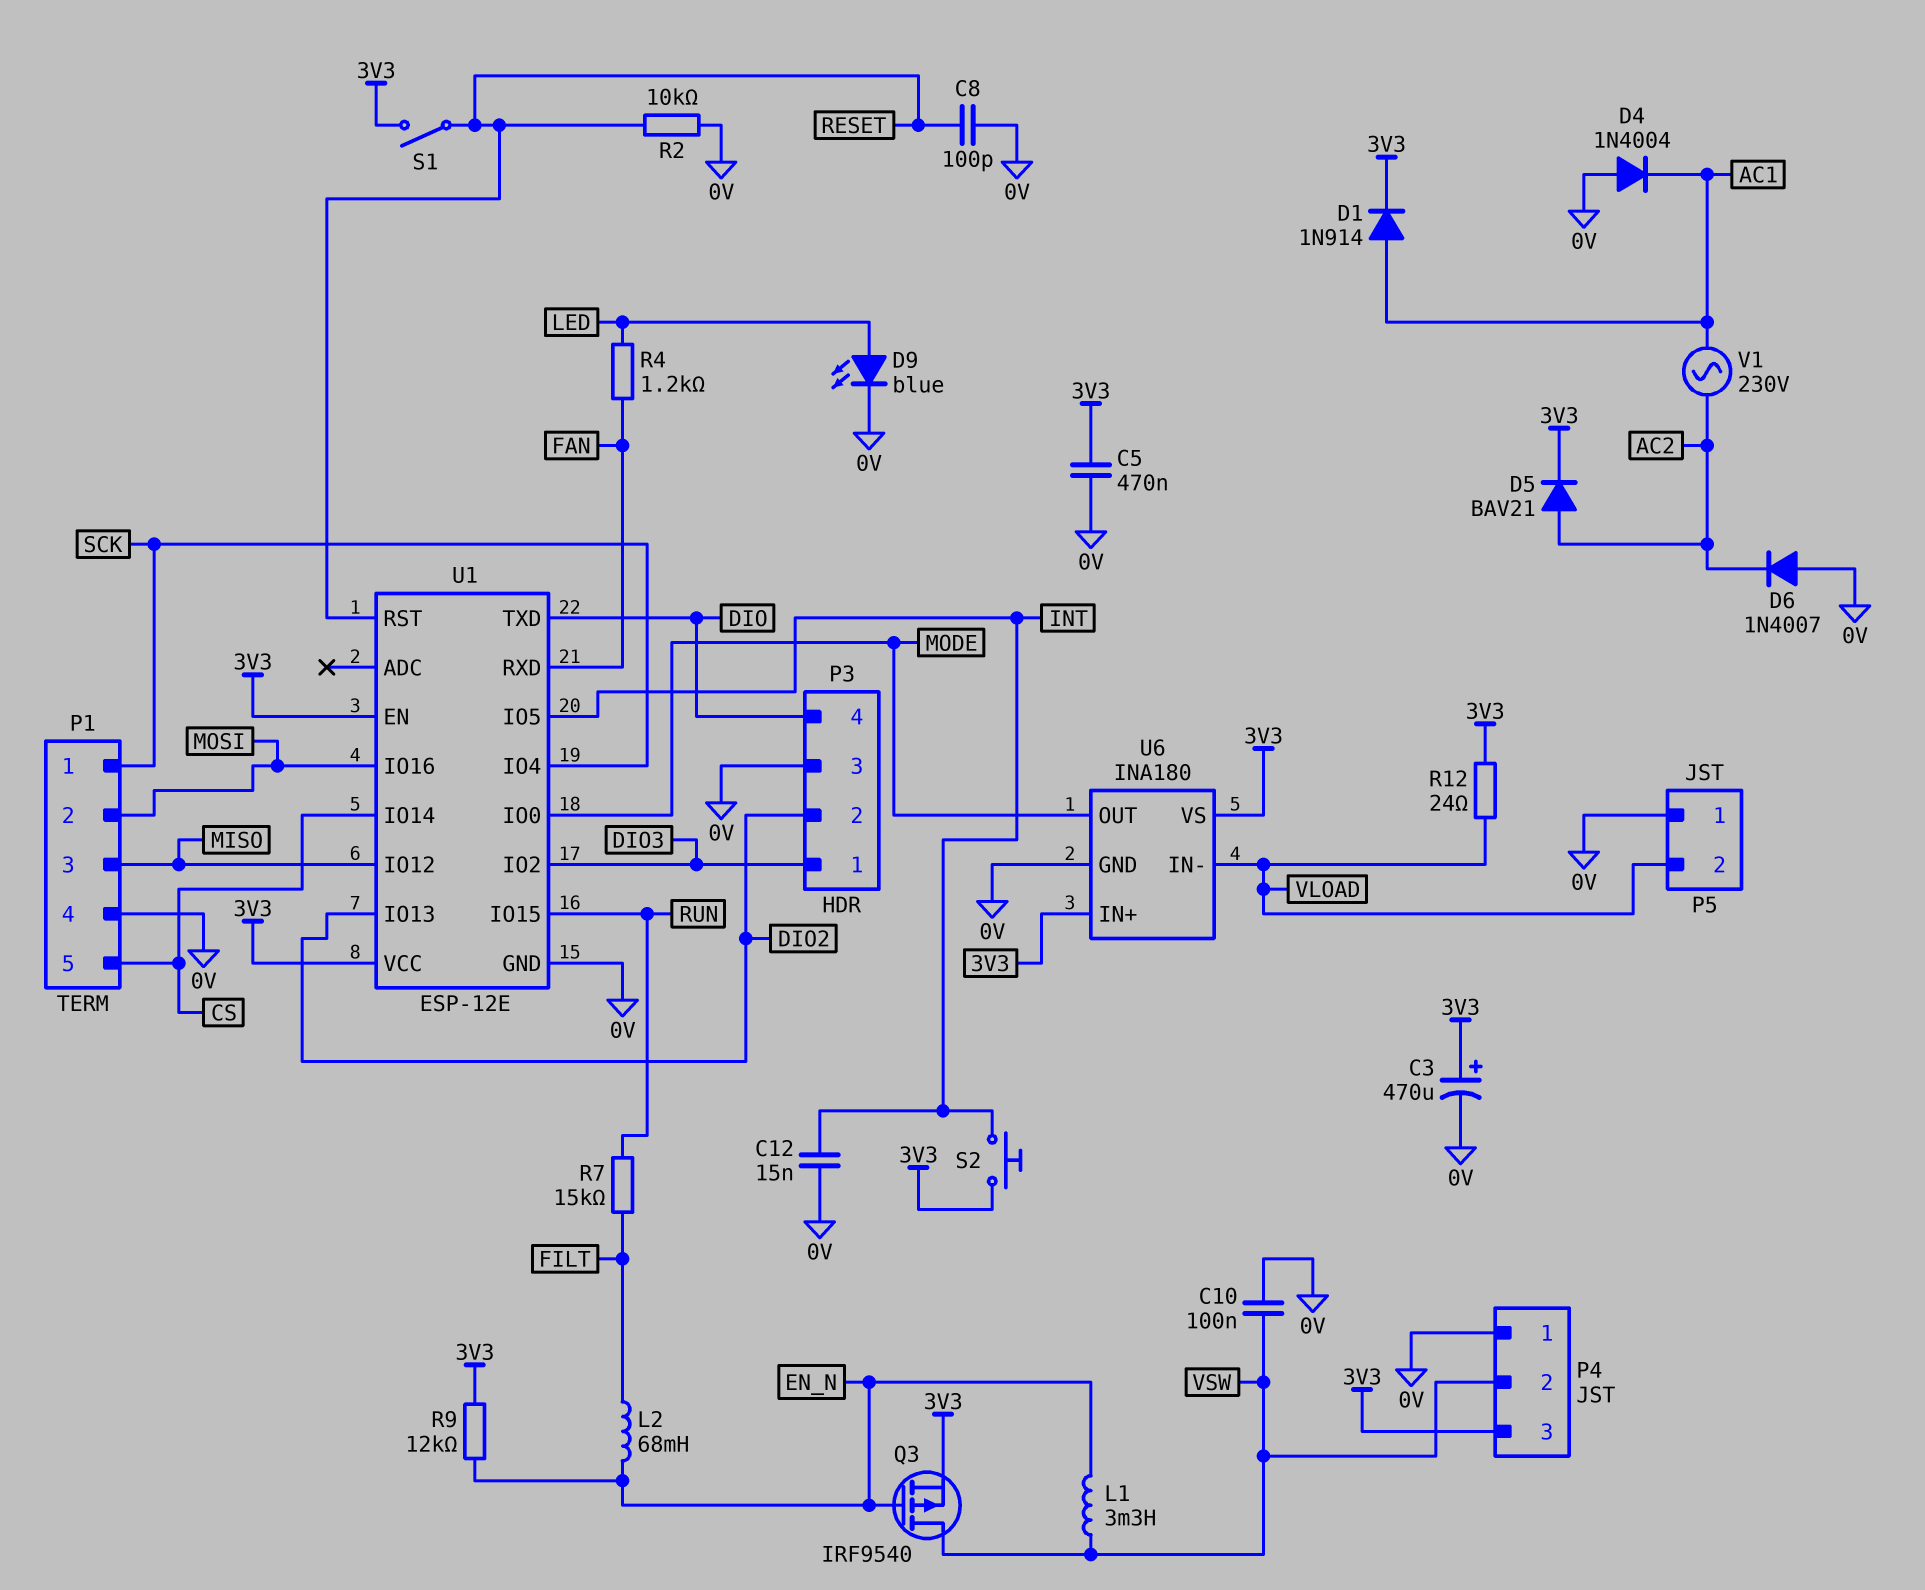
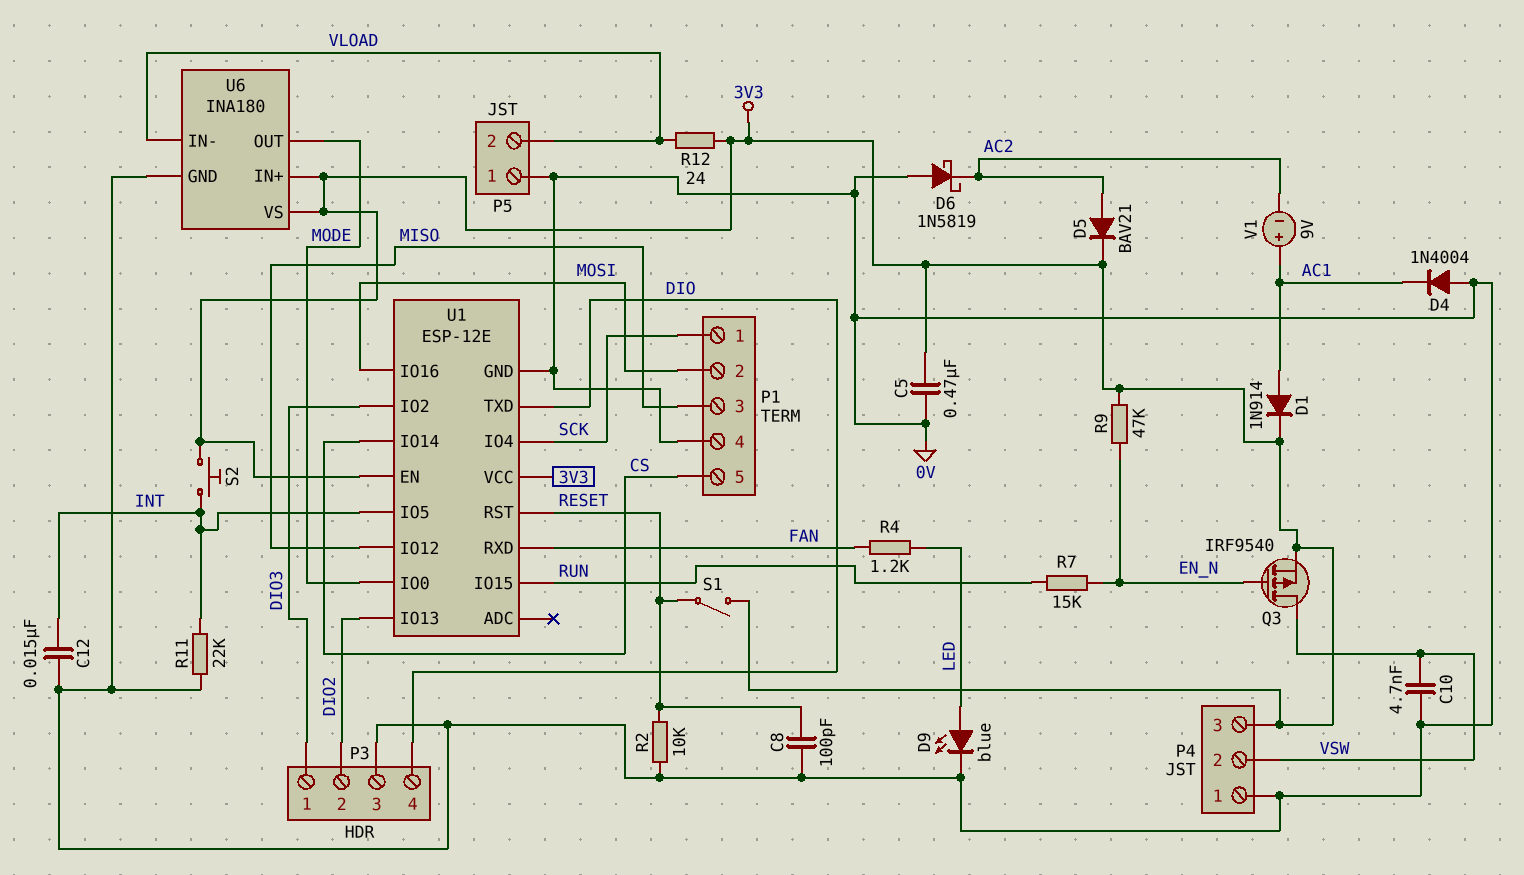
C3: 470uF (plus 3V3, minus 0V) -> none
C10: 100nF (0V, VSW) -> 4.7nF (0V, VSW)
D6: diode 1N4007 (A 0V, K AC2) -> schottky 1N5819 (A 0V, K AC2)
L1: 3.3mH (EN_N, VSW) -> none
L2: 68mH (EN_N, FILT) -> none
R7: 15k (FILT, RUN) -> 15k (EN_N, RUN)
R9: 12k (3V3, EN_N) -> 47k (3V3, EN_N)
R11: none -> 22k (0V, INT)
V1: AC 230V (AC1, AC2) -> 9V (plus AC1, minus AC2)

